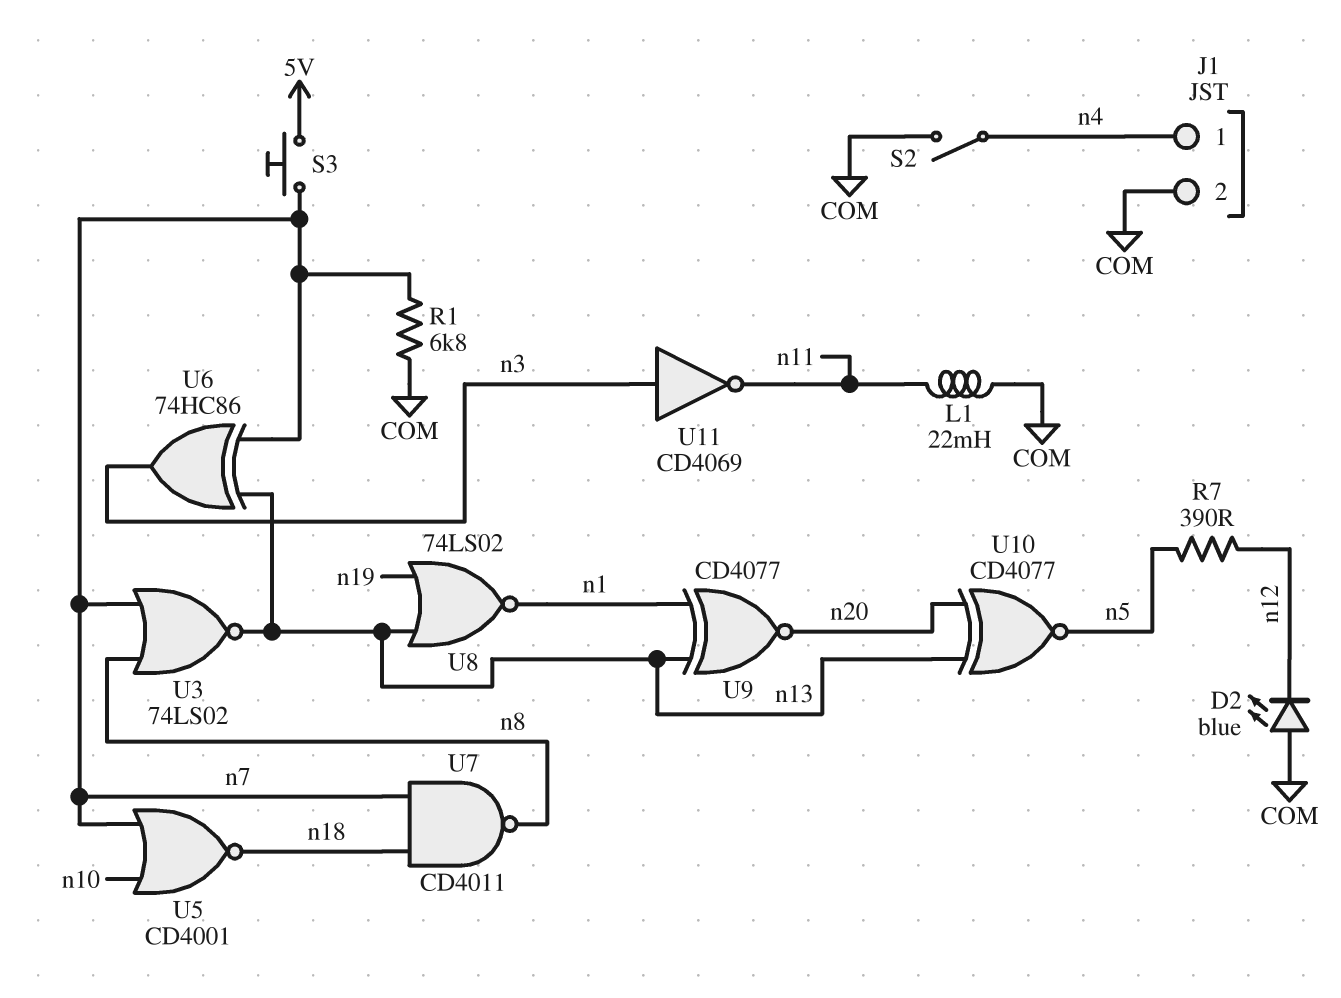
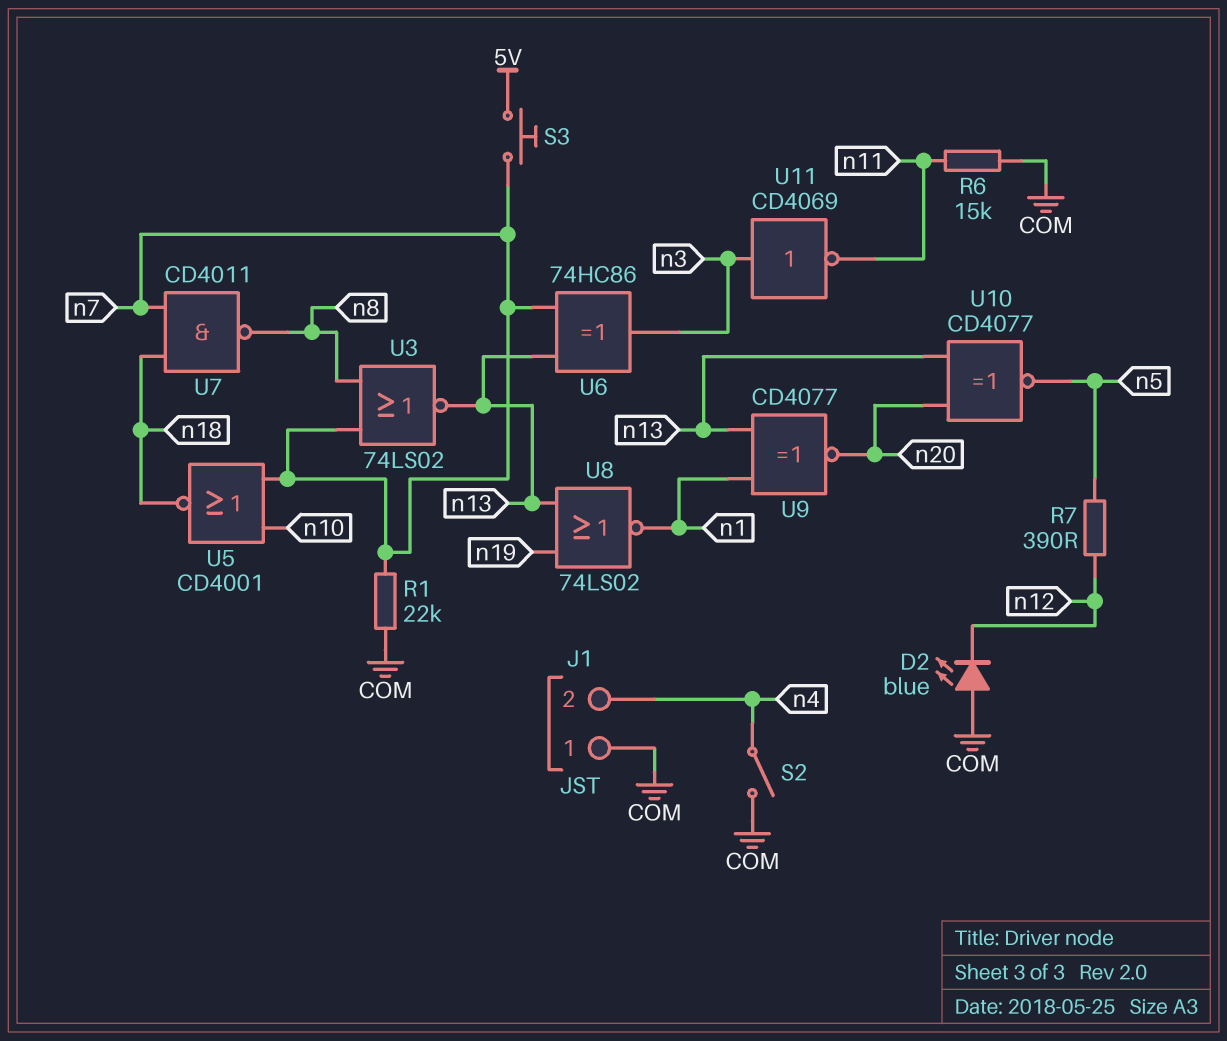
J1 pin 1: n4 -> COM
J1 pin 2: COM -> n4
L1: 22mH (COM, n11) -> none
R1: 6.8k (COM, n7) -> 22k (COM, n7)
R6: none -> 15k (COM, n11)

